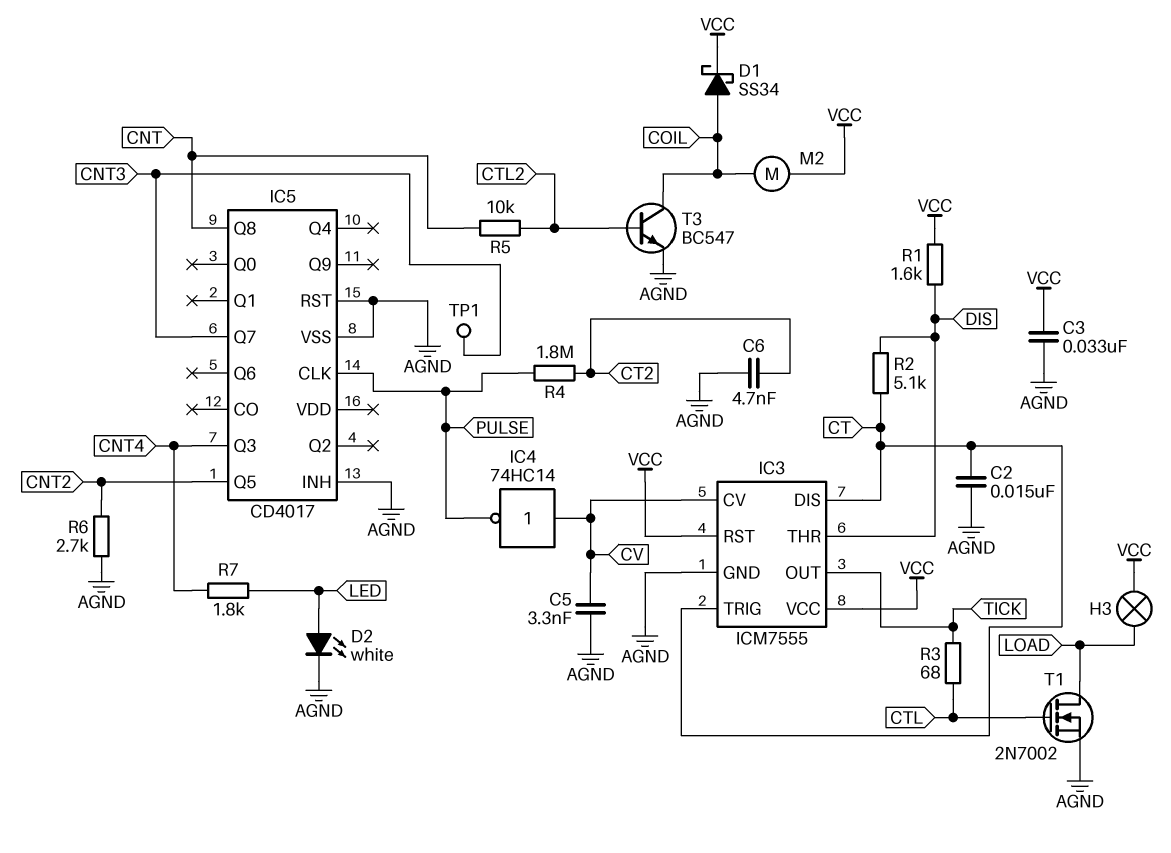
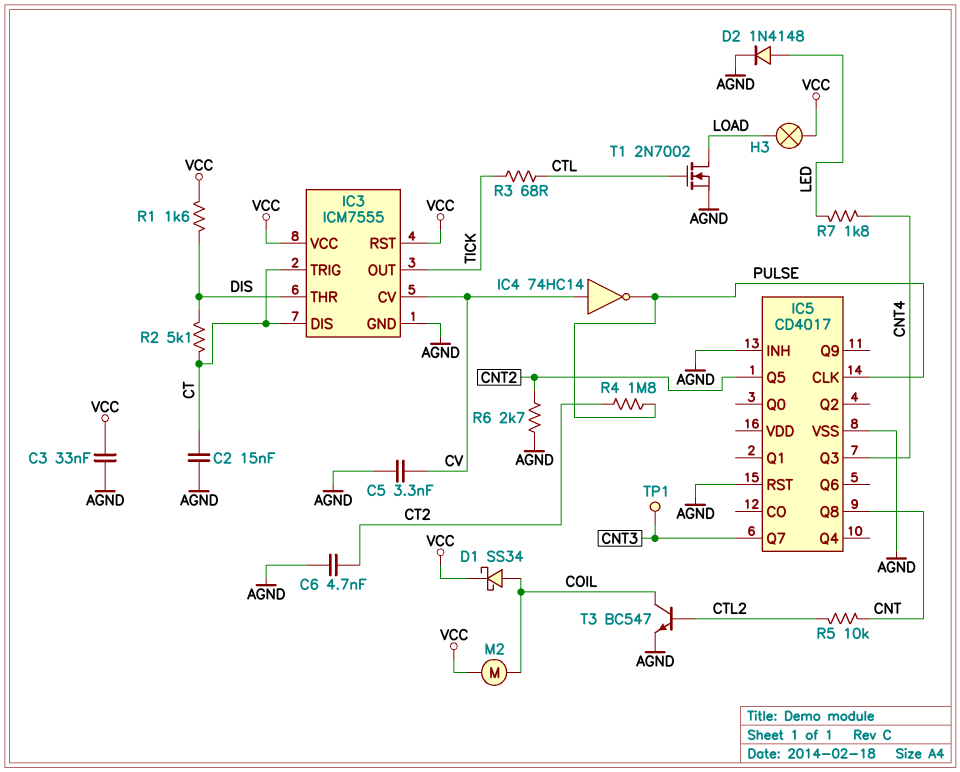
D2: LED white (A LED, K AGND) -> diode 1N4148 (A LED, K AGND)

